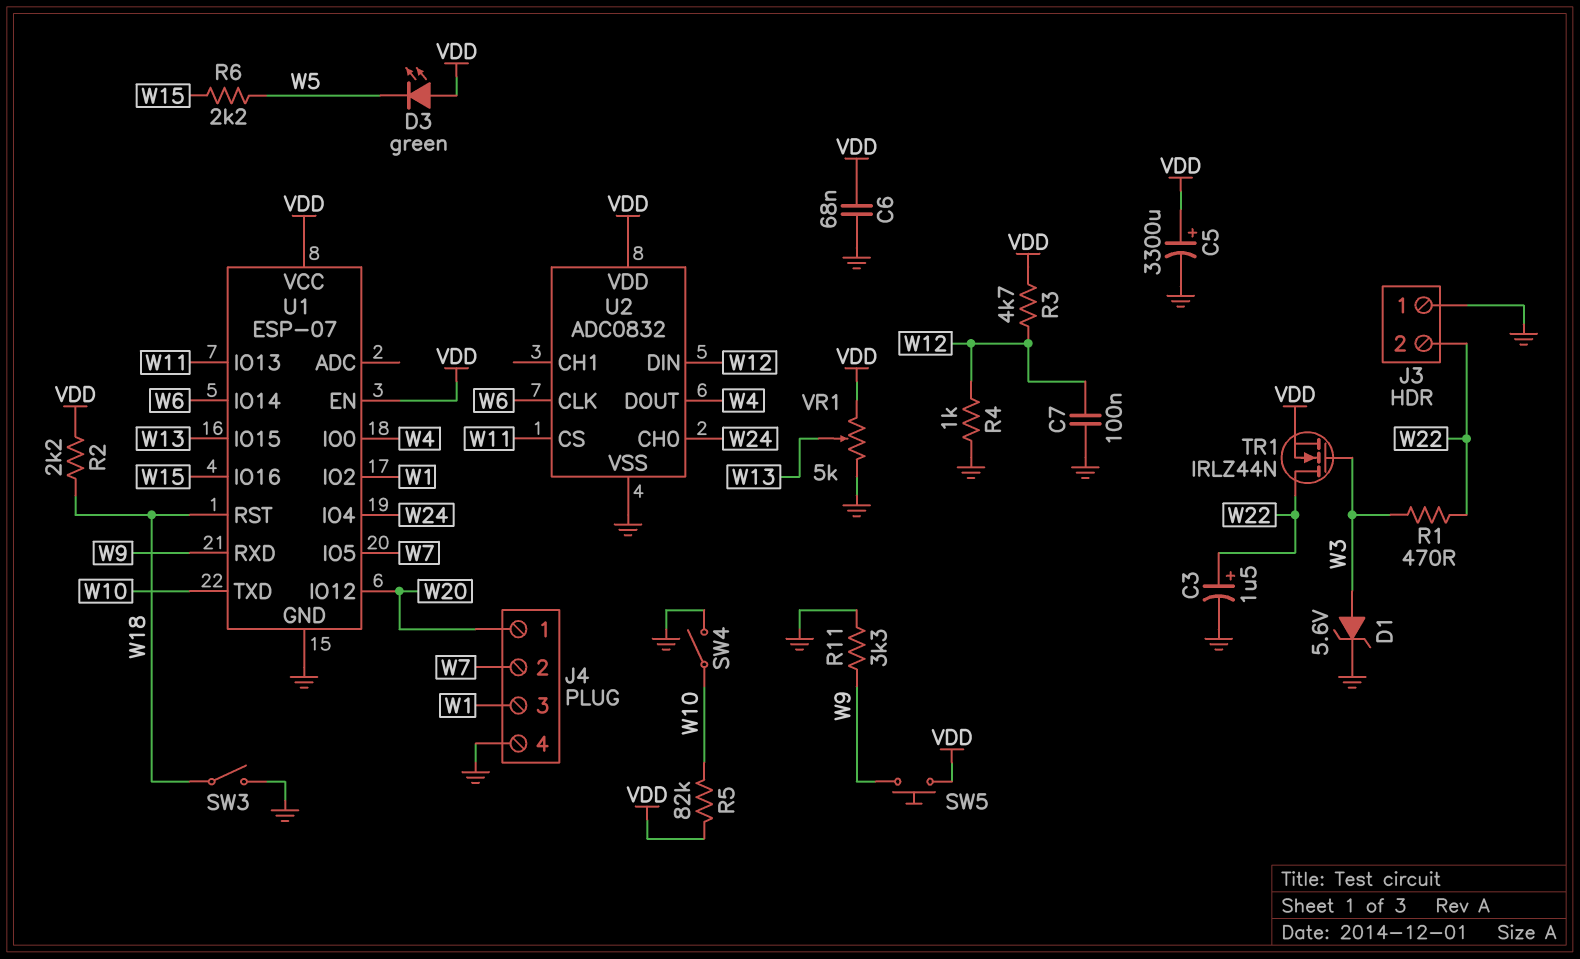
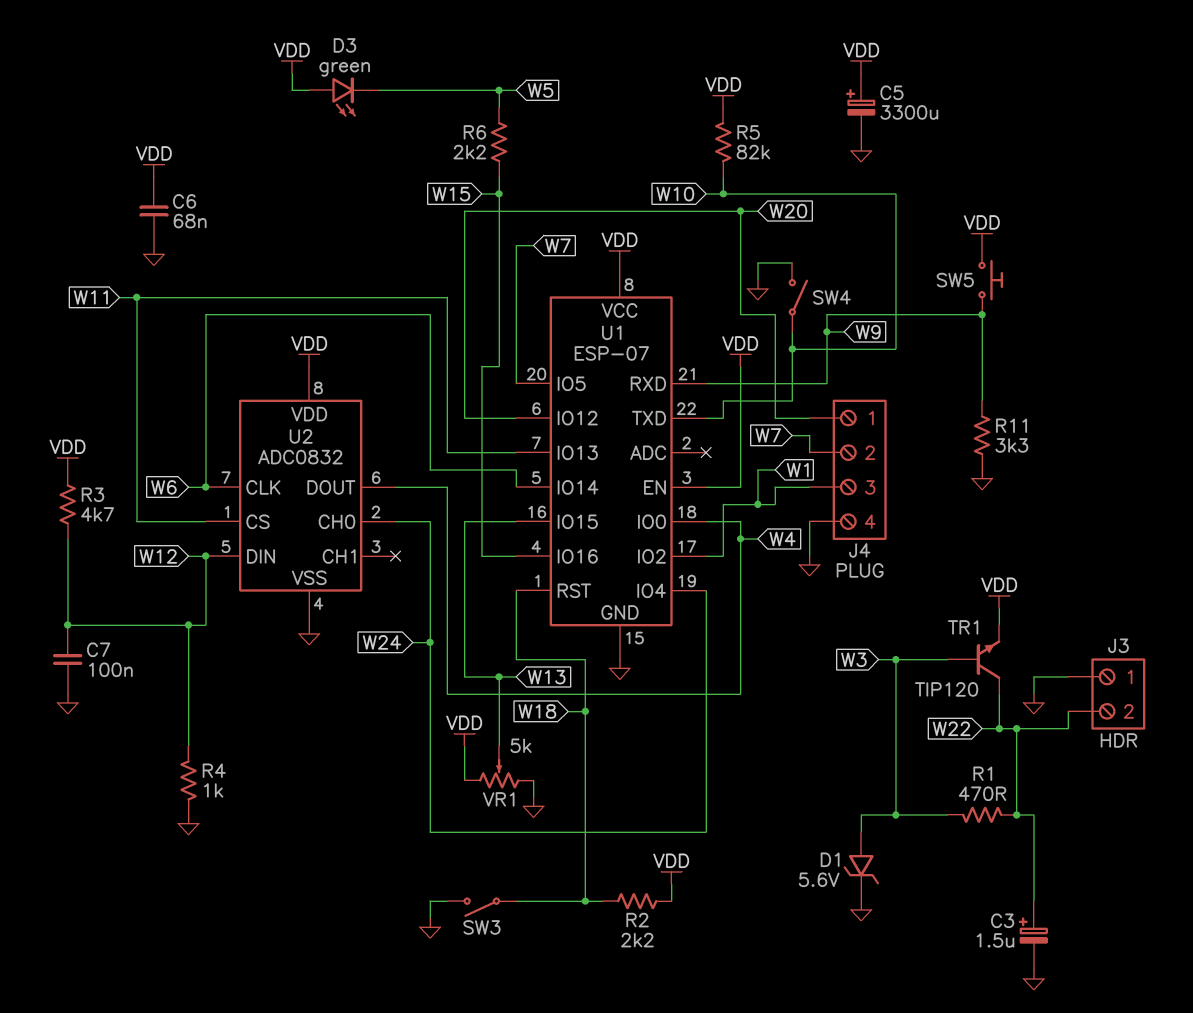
TR1: NMOS IRLZ44N (G W3, D W22, S VDD) -> NPN TIP120 (B W3, C W22, E VDD)

